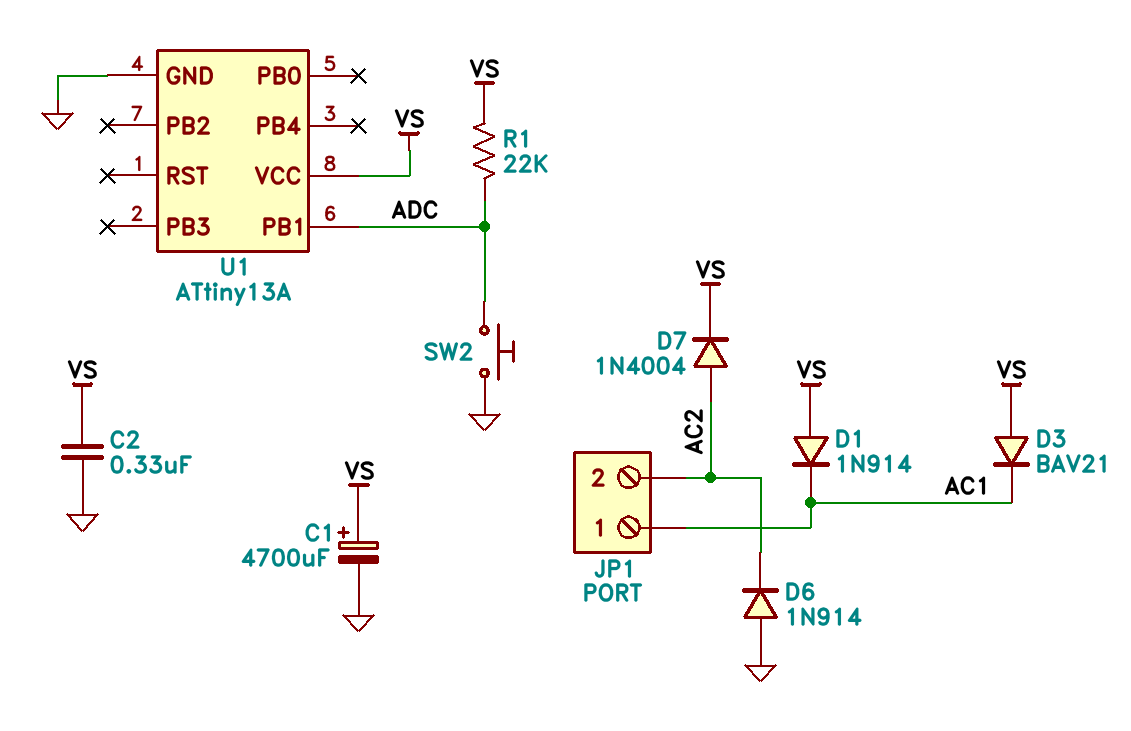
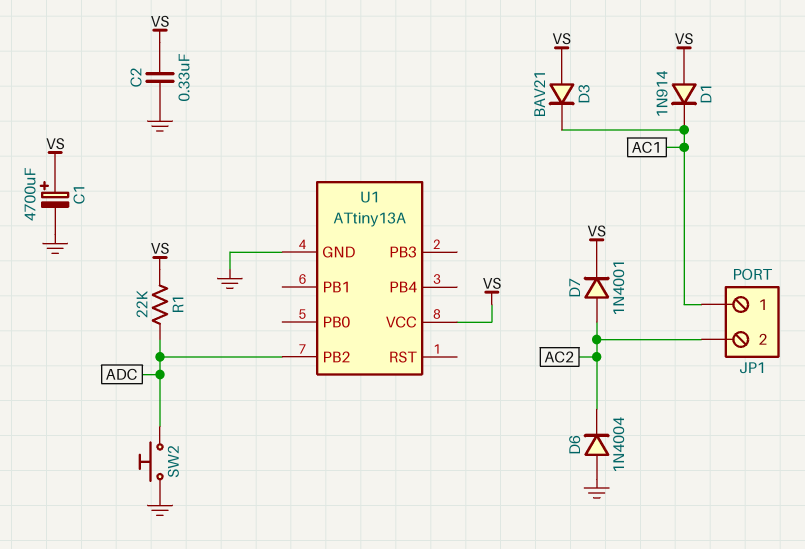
D6: diode 1N914 (A GND, K AC2) -> diode 1N4004 (A GND, K AC2)
D7: diode 1N4004 (A AC2, K VS) -> diode 1N4001 (A AC2, K VS)
U1 pin PB1: ADC -> none
U1 pin PB2: none -> ADC

